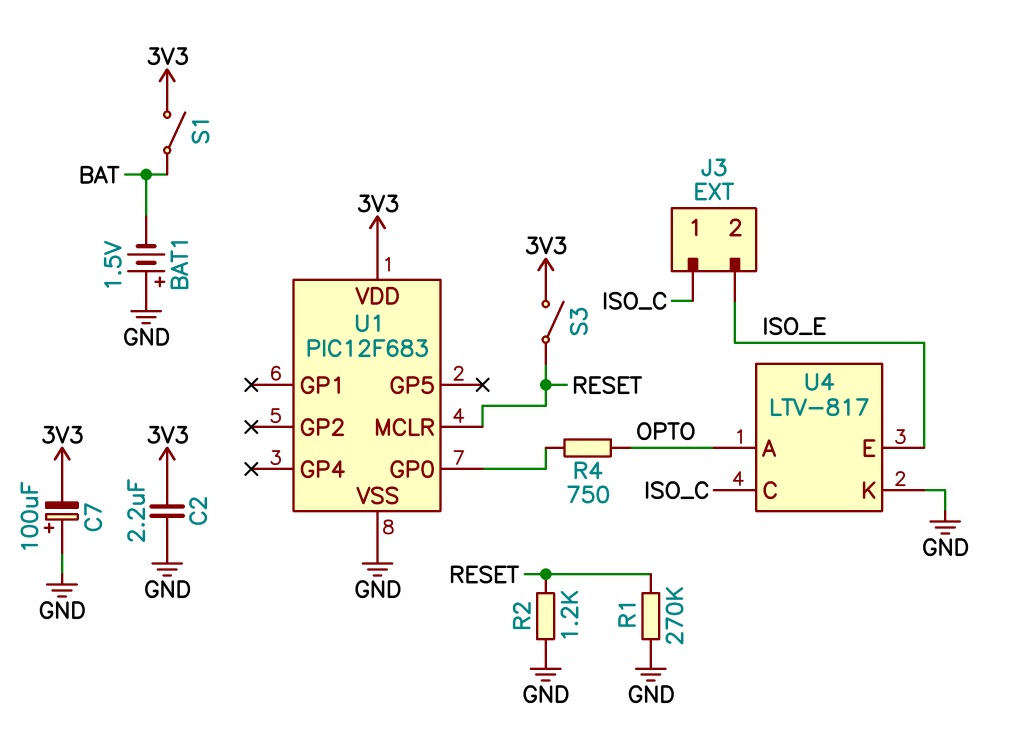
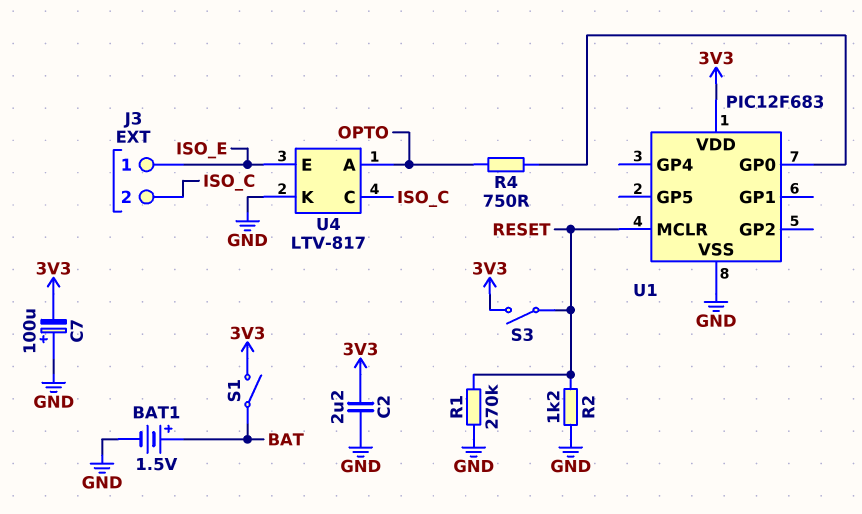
BAT1: 1.5V (plus GND, minus BAT) -> 1.5V (plus BAT, minus GND)
J3 pin 1: ISO_C -> ISO_E
J3 pin 2: ISO_E -> ISO_C

